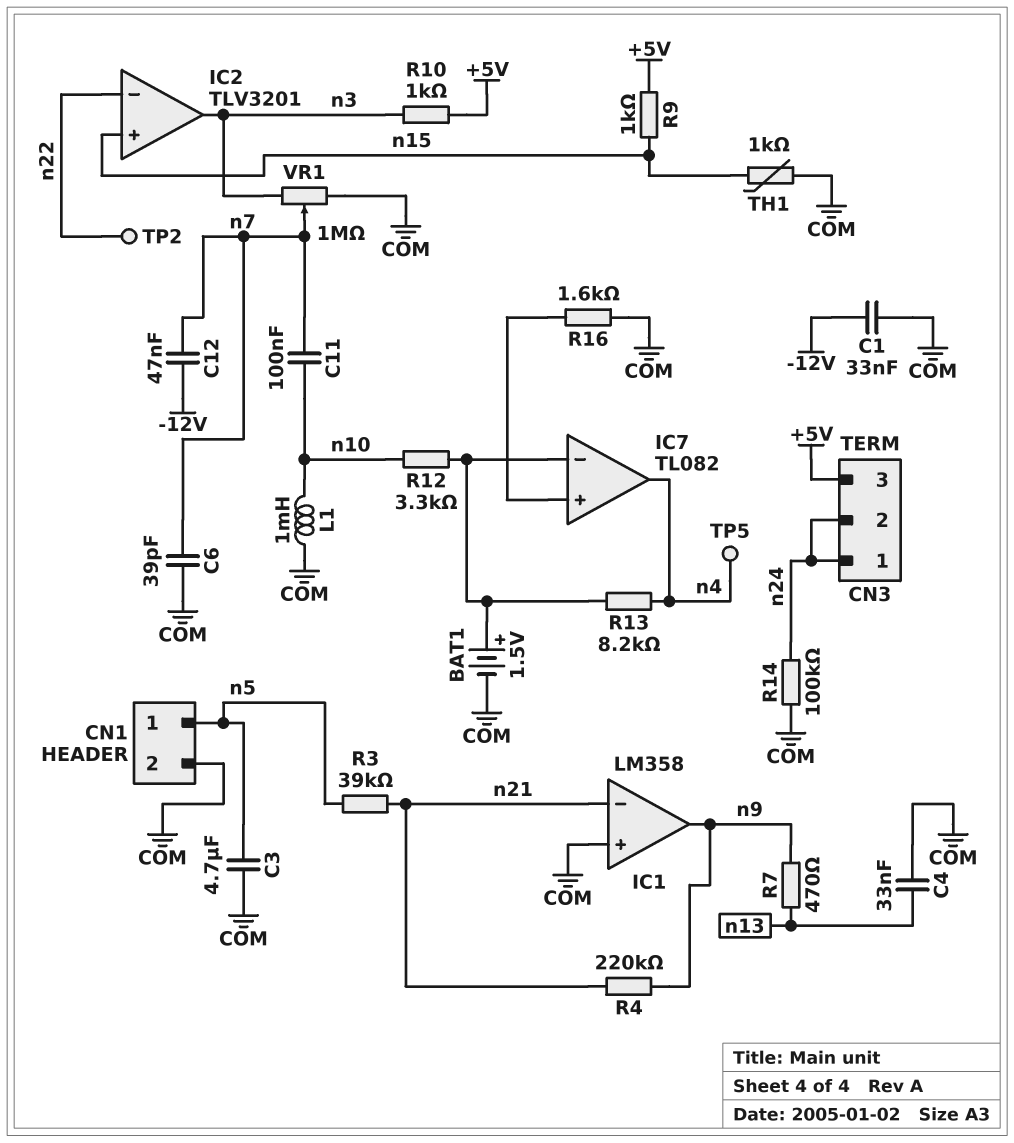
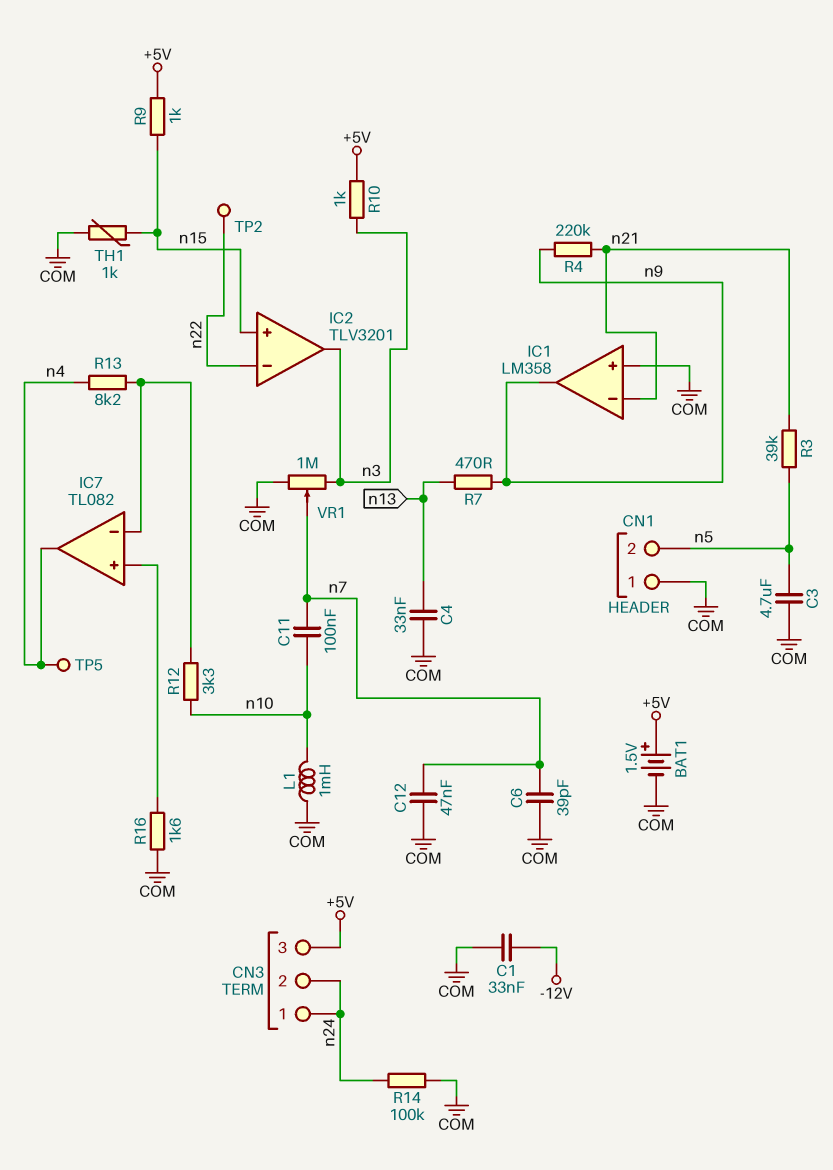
BAT1: 1.5V (plus IC7/in-, minus COM) -> 1.5V (plus +5V, minus COM)
C12: 47nF (-12V, n7) -> 47nF (COM, n7)
CN1 pin 1: n5 -> COM
CN1 pin 2: COM -> n5

